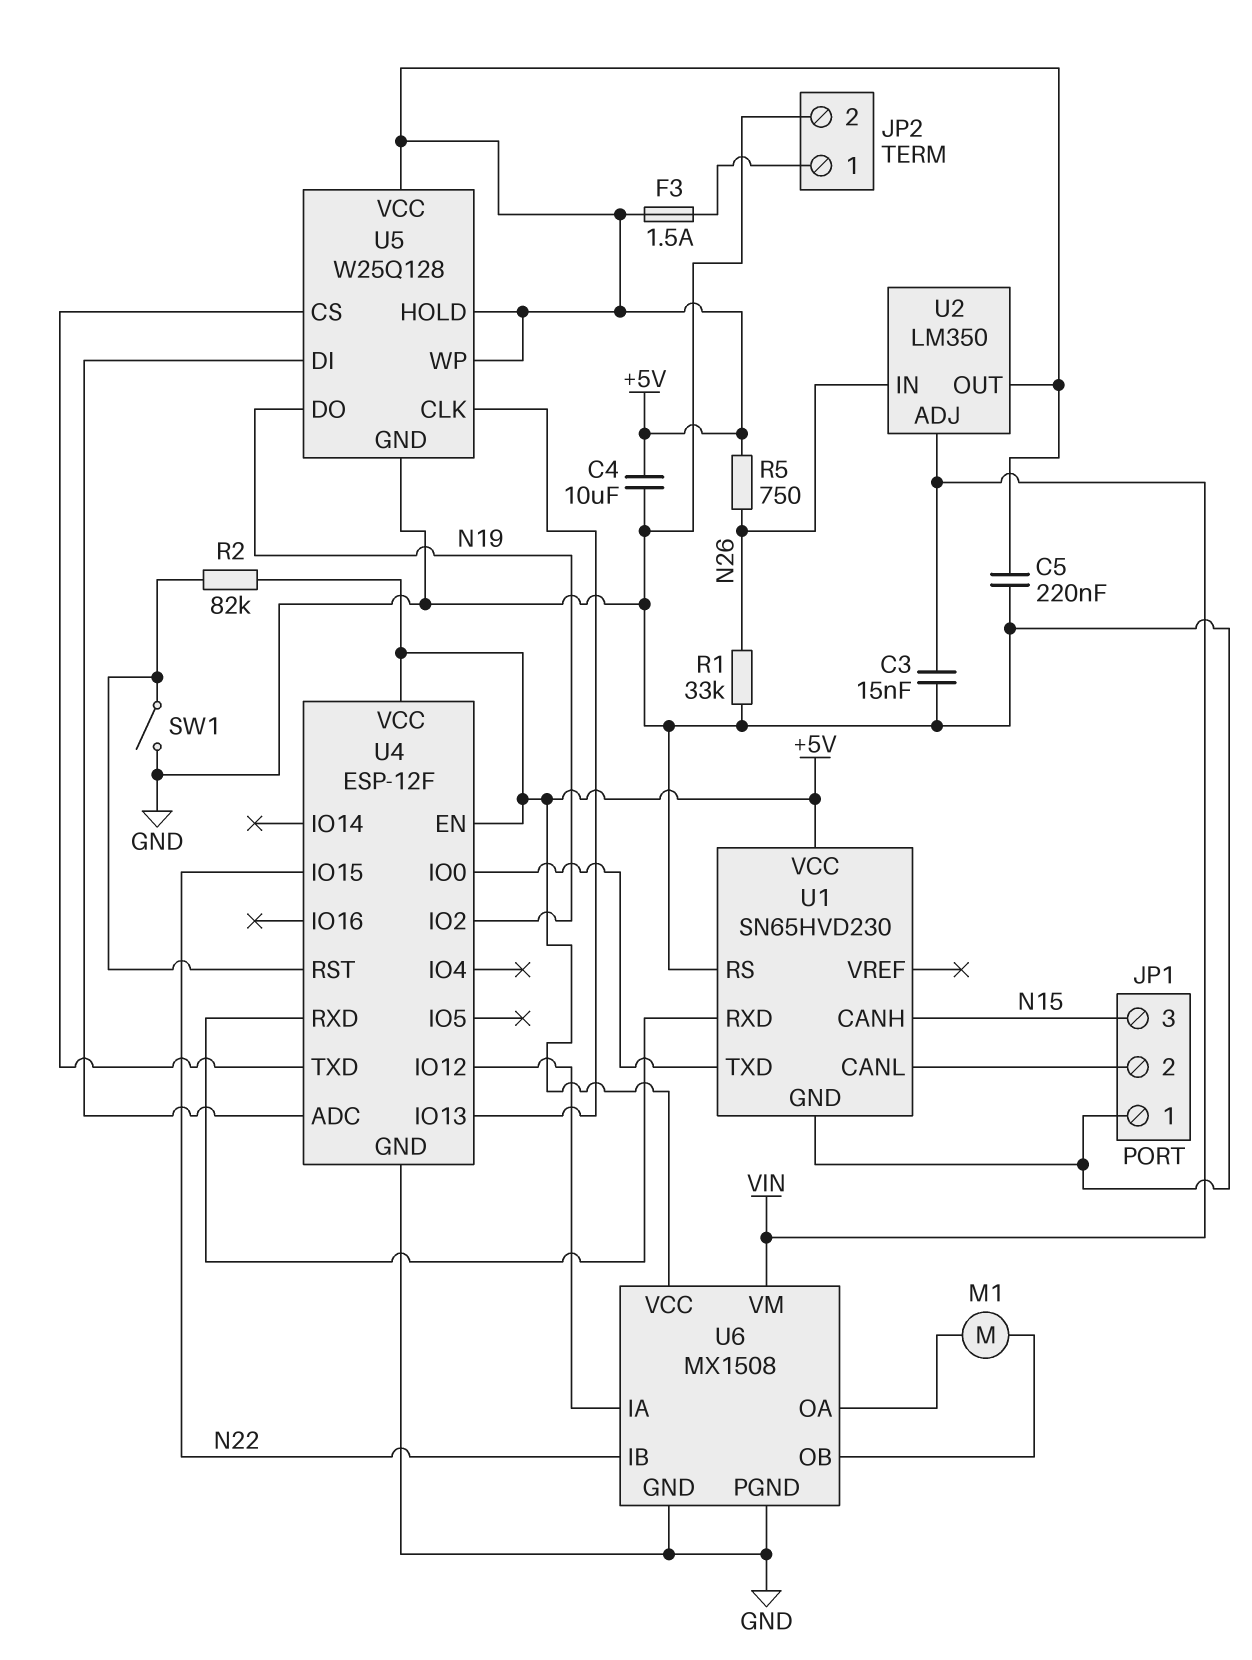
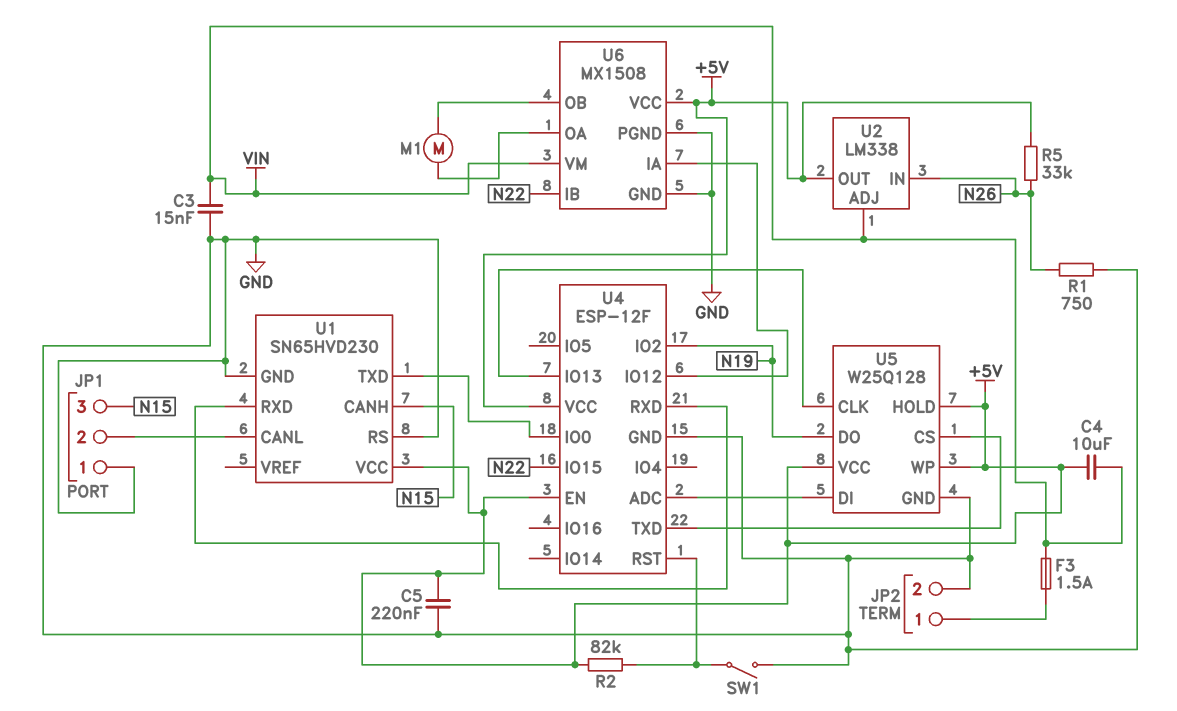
C4: 10uF (+5V, GND) -> 10uF (+5V, VIN)
F3: 1.5A (+5V, JP2/1) -> 1.5A (JP2/1, VIN)
R1: 33k (GND, N26) -> 750 (GND, N26)
R5: 750 (+5V, N26) -> 33k (+5V, N26)
U2: LM350 -> LM338

